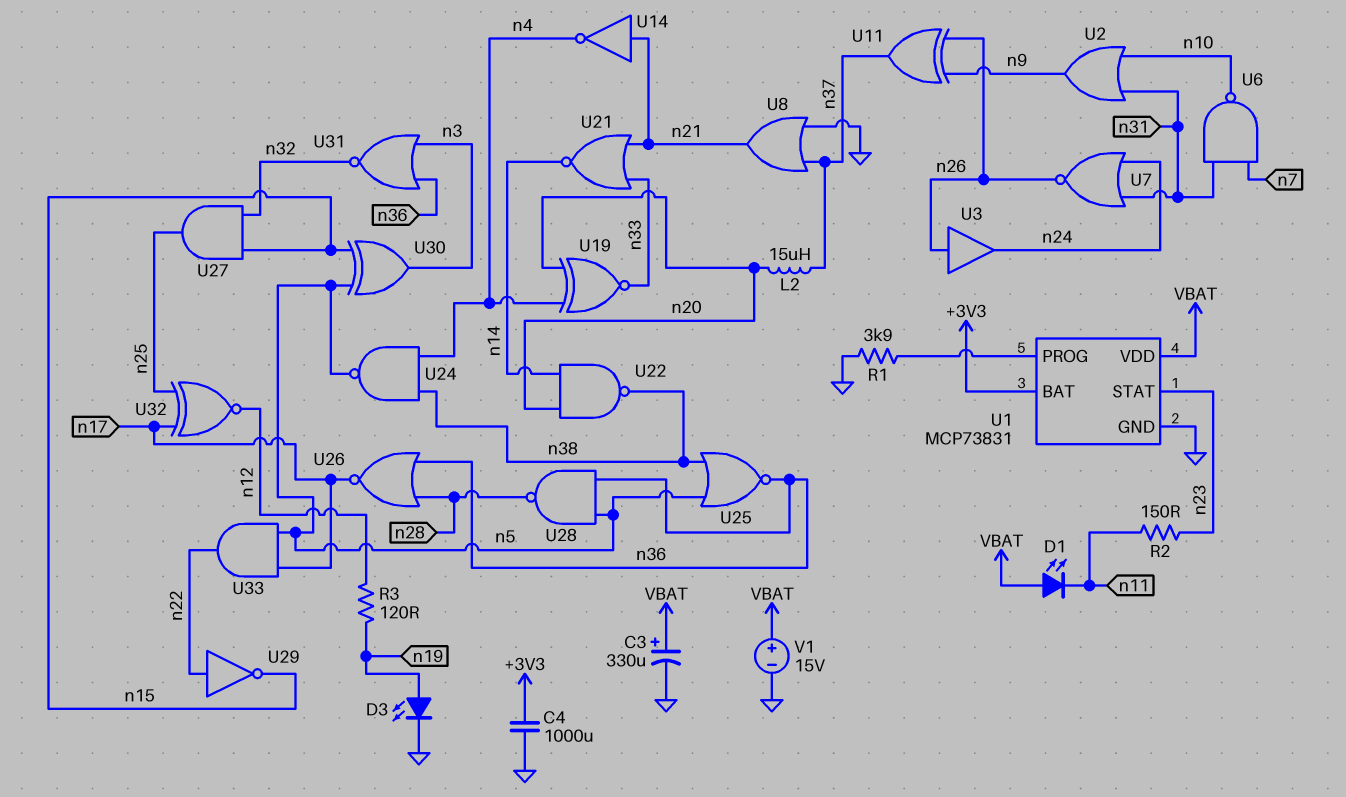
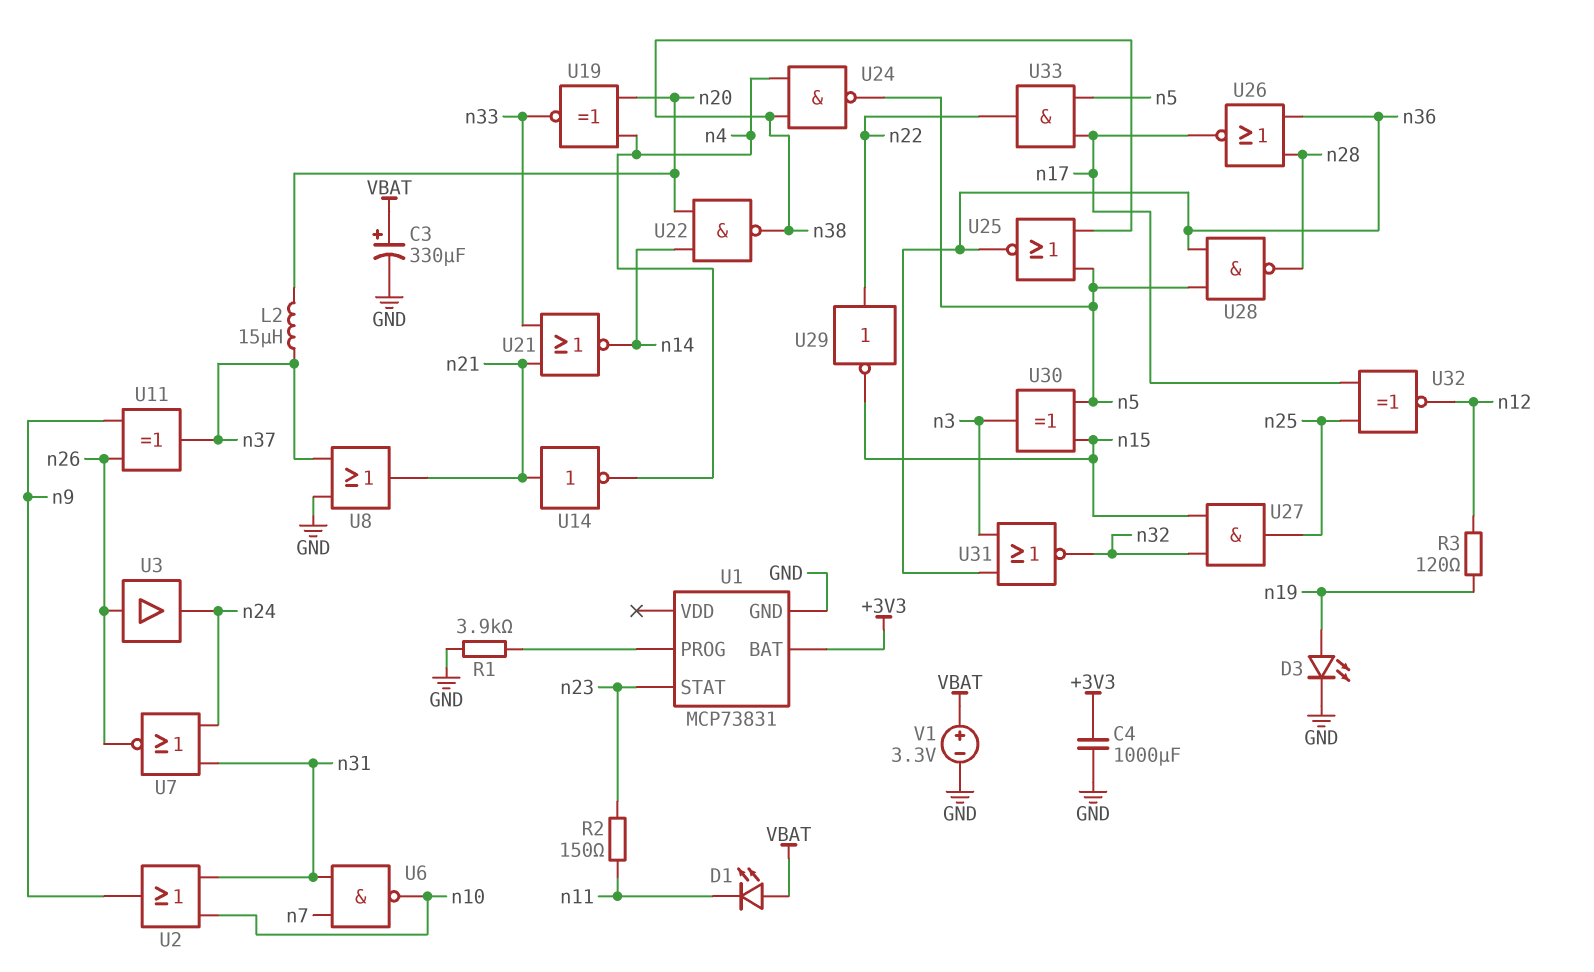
U1 pin VDD: VBAT -> none
V1: 15V (plus VBAT, minus GND) -> 3.3V (plus VBAT, minus GND)

